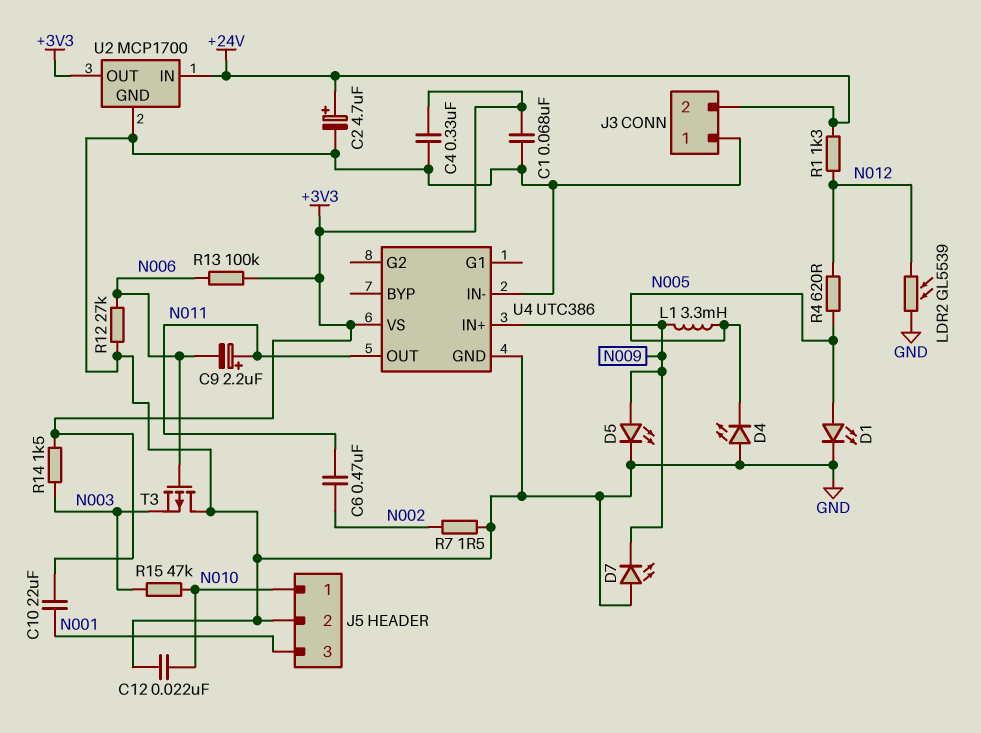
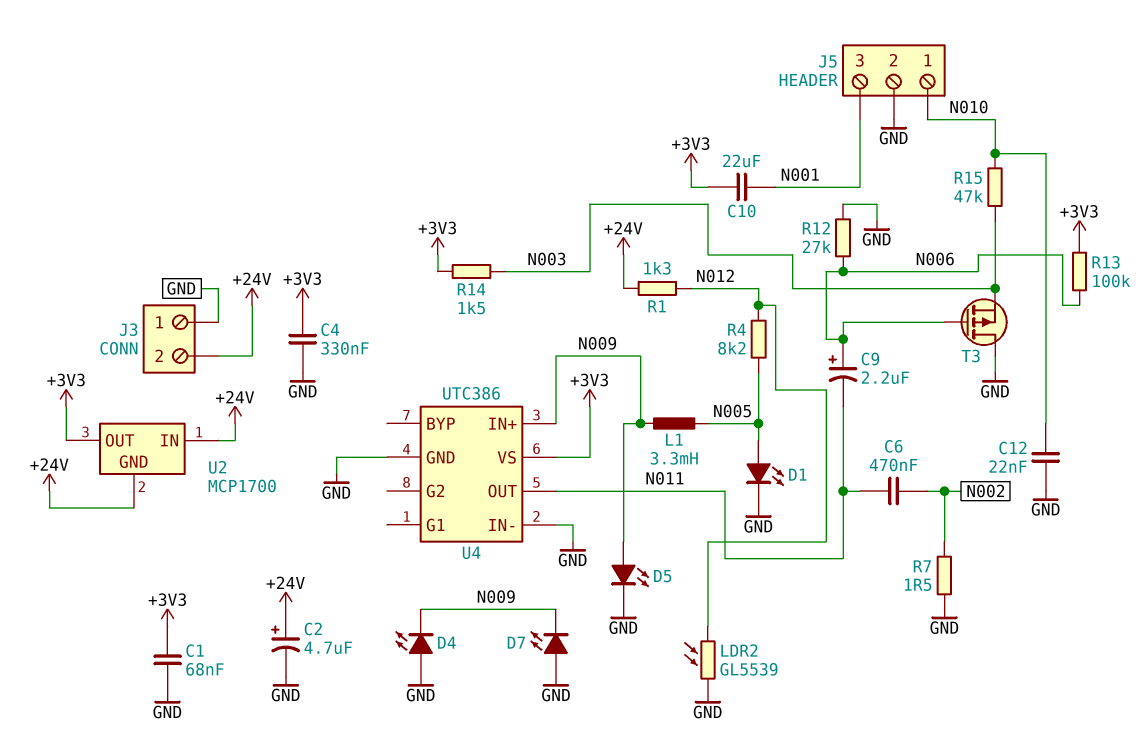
C9: 2.2uF (plus N011, minus N006) -> 2.2uF (plus N006, minus N011)
D4: LED (A GND, K N005) -> LED (A GND, K N009)
R4: 620 (N005, N012) -> 8.2k (N005, N012)
U2 pin GND: GND -> +24V

